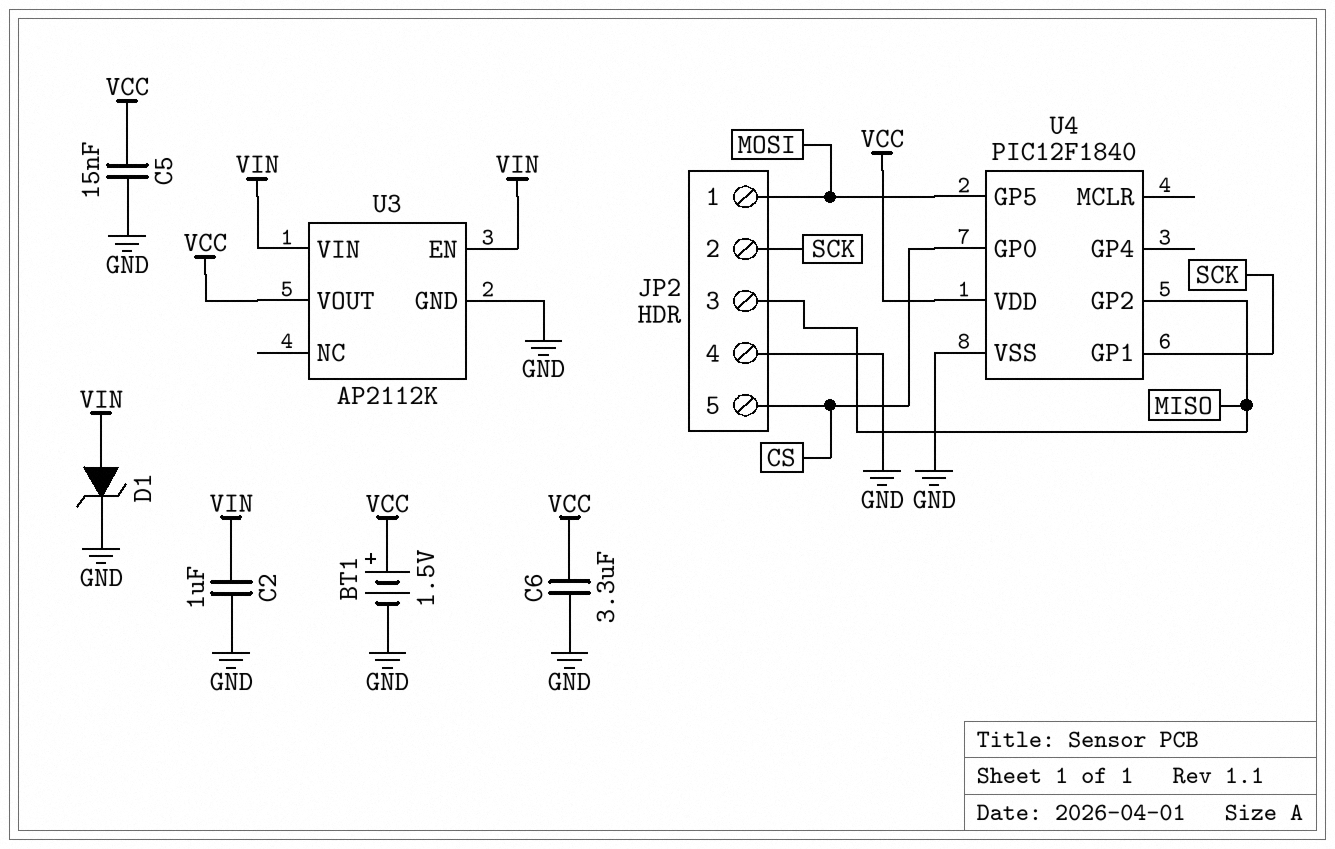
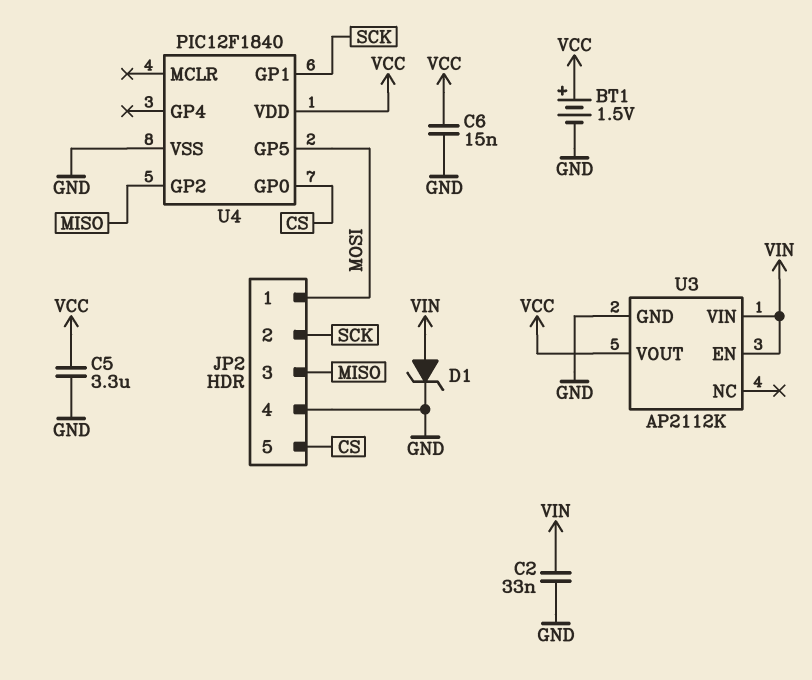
C2: 1uF (GND, VIN) -> 33nF (GND, VIN)
C5: 15nF (GND, VCC) -> 3.3uF (GND, VCC)
C6: 3.3uF (GND, VCC) -> 15nF (GND, VCC)

